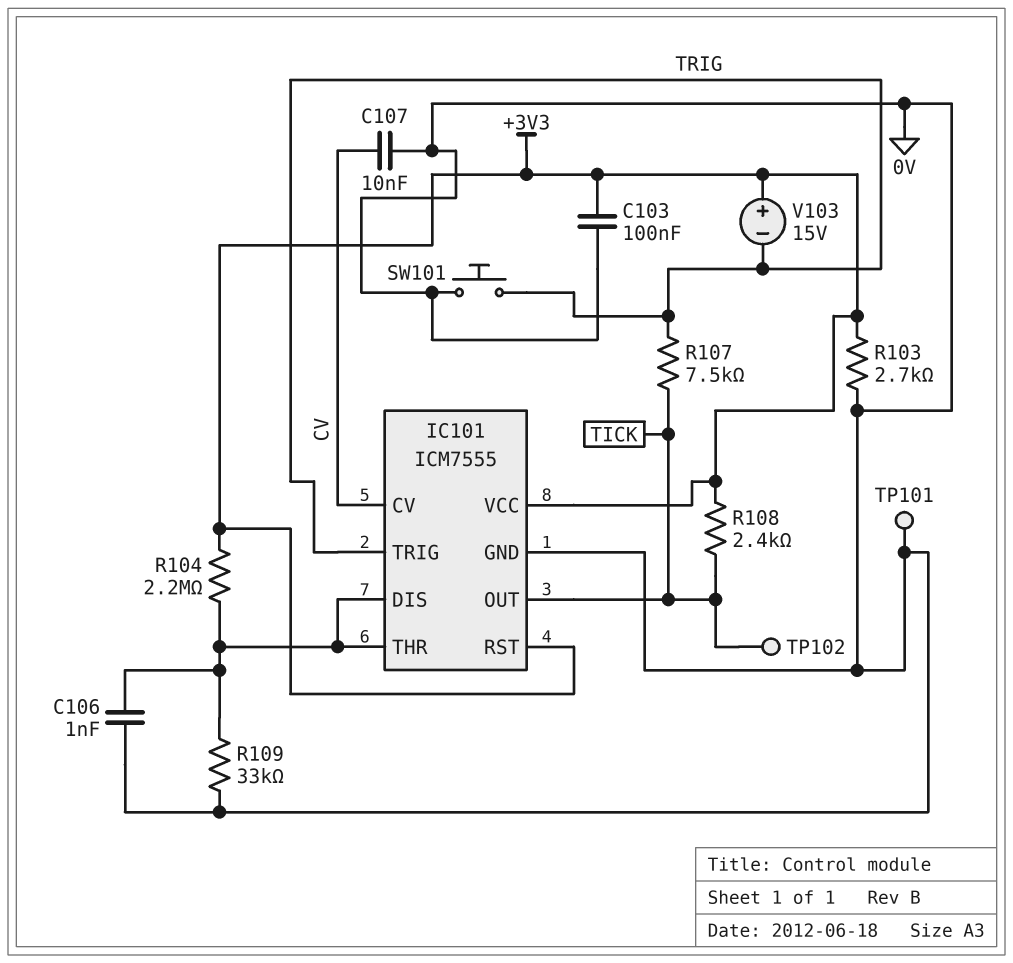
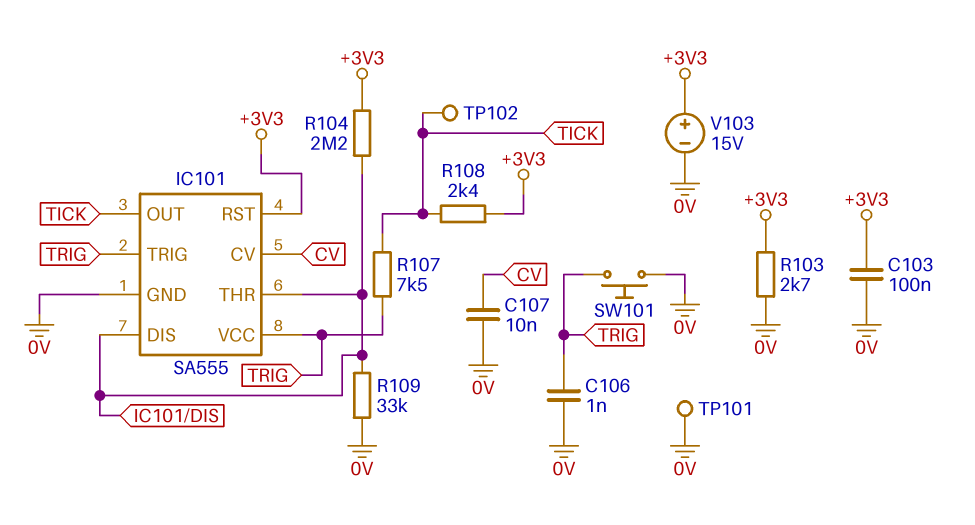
C106: 1nF (0V, IC101/DIS) -> 1nF (0V, TRIG)
IC101: ICM7555 -> SA555
IC101 pin VCC: +3V3 -> TRIG
V103: 15V (plus +3V3, minus TRIG) -> 15V (plus +3V3, minus 0V)

